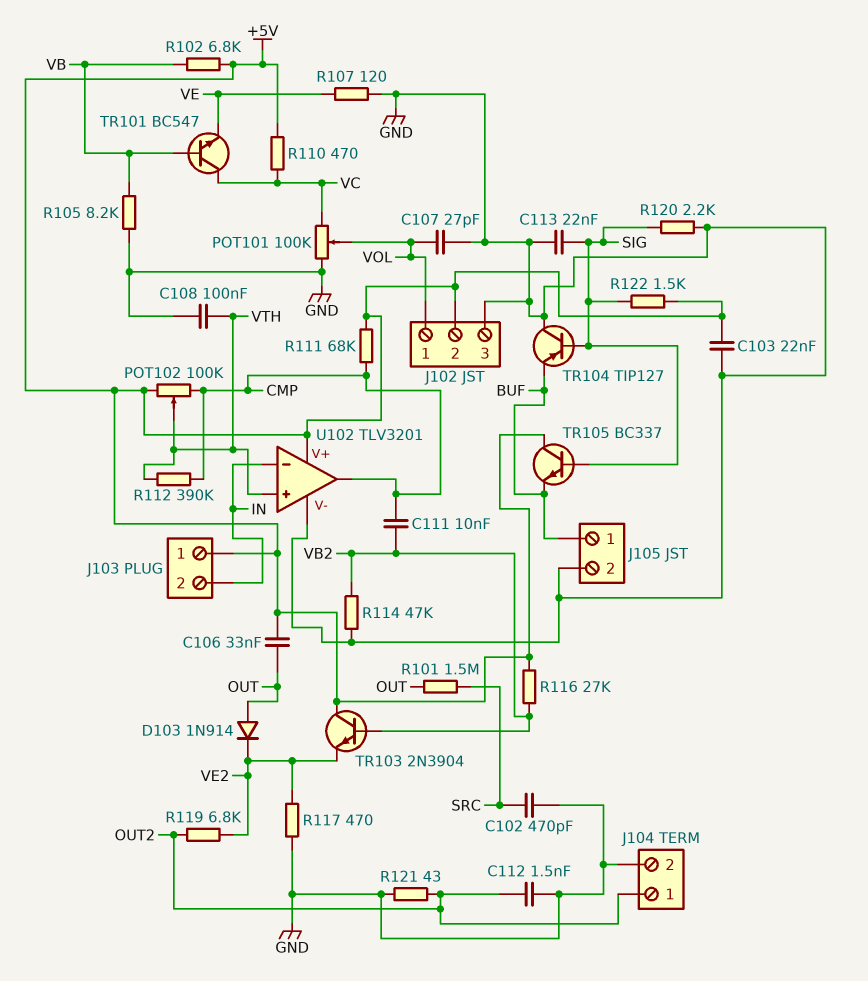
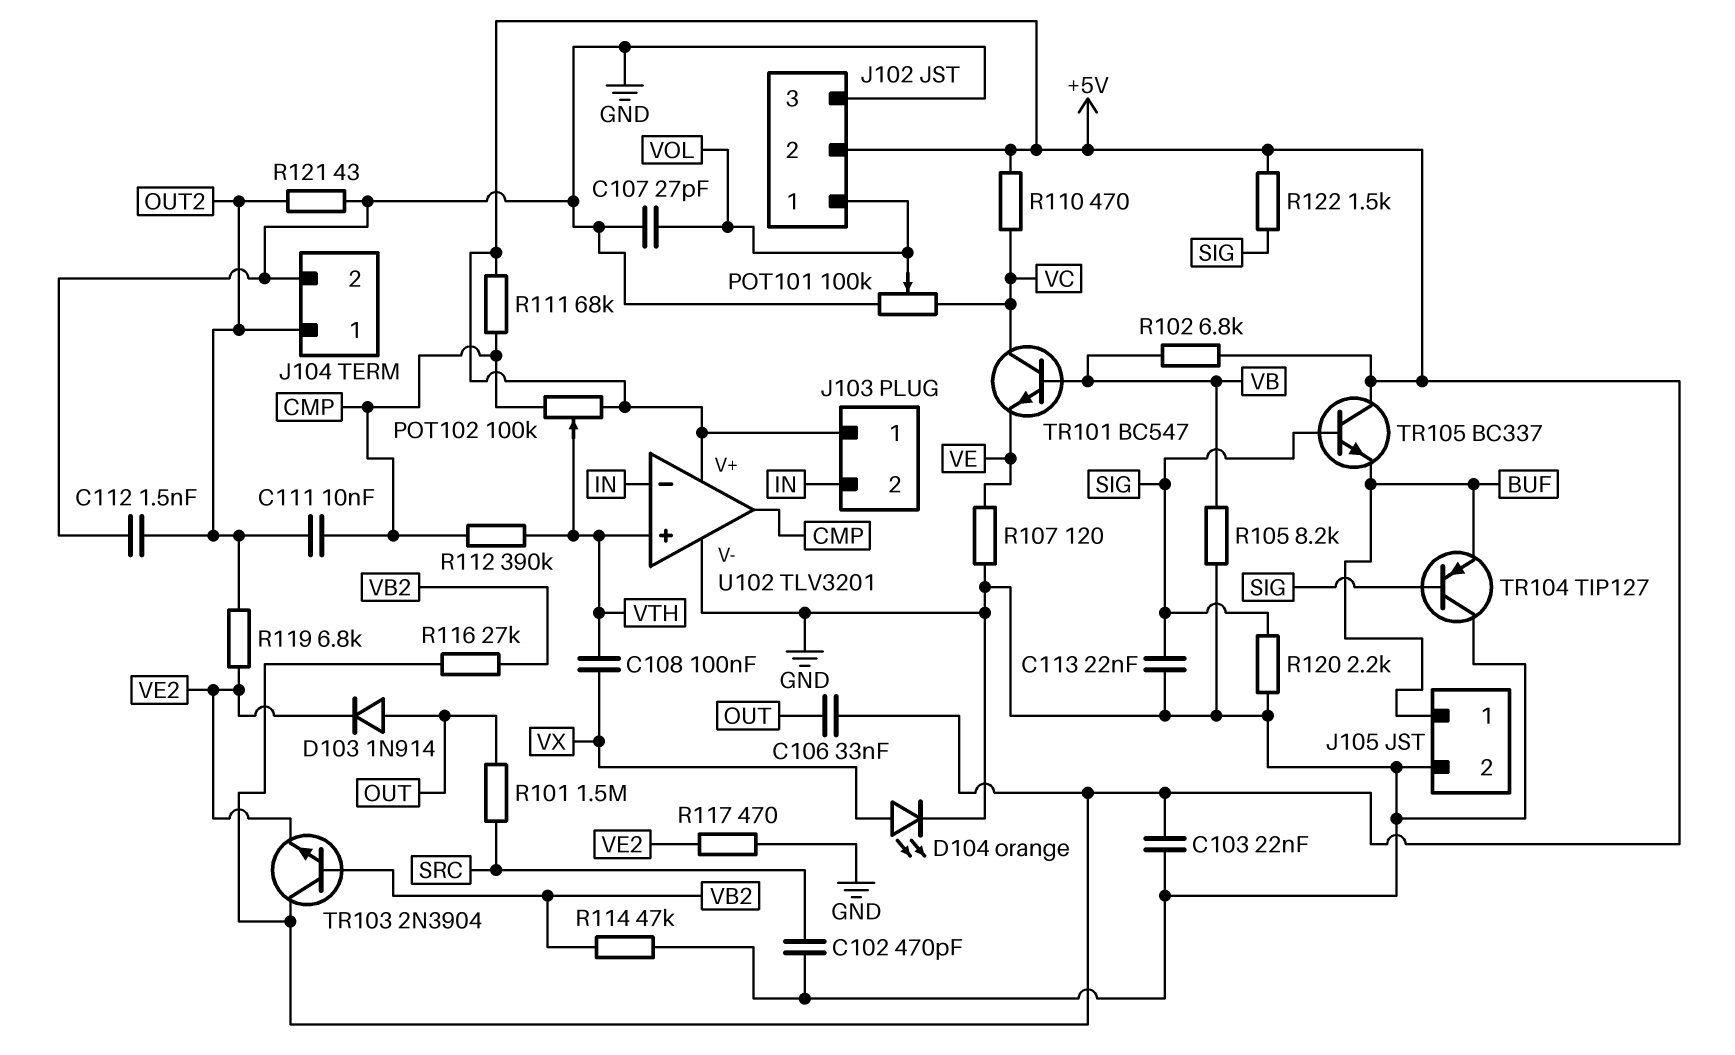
C108: 100nF (GND, VTH) -> 100nF (VTH, VX)
C111: 10nF (CMP, VB2) -> 10nF (CMP, OUT2)
D104: none -> LED orange (A VX, K GND)

